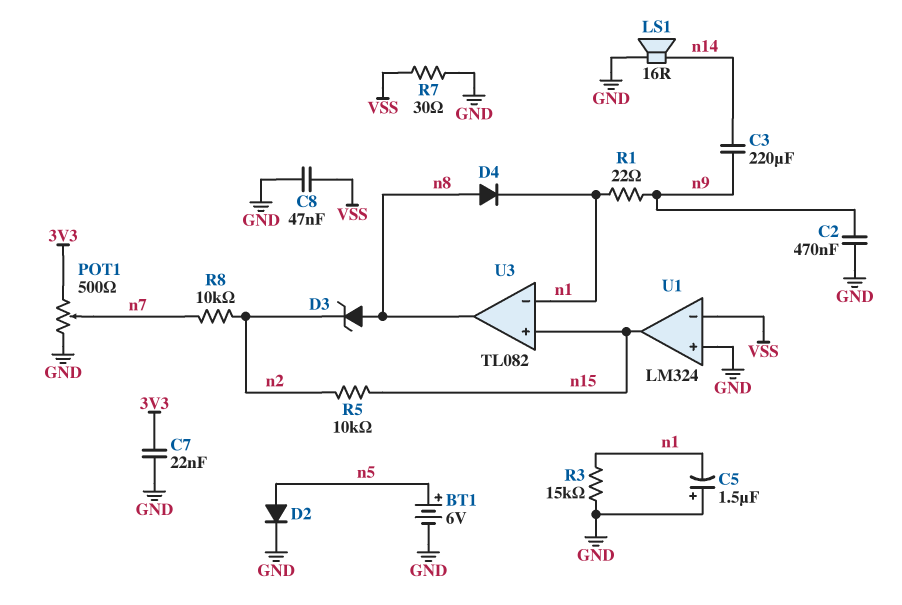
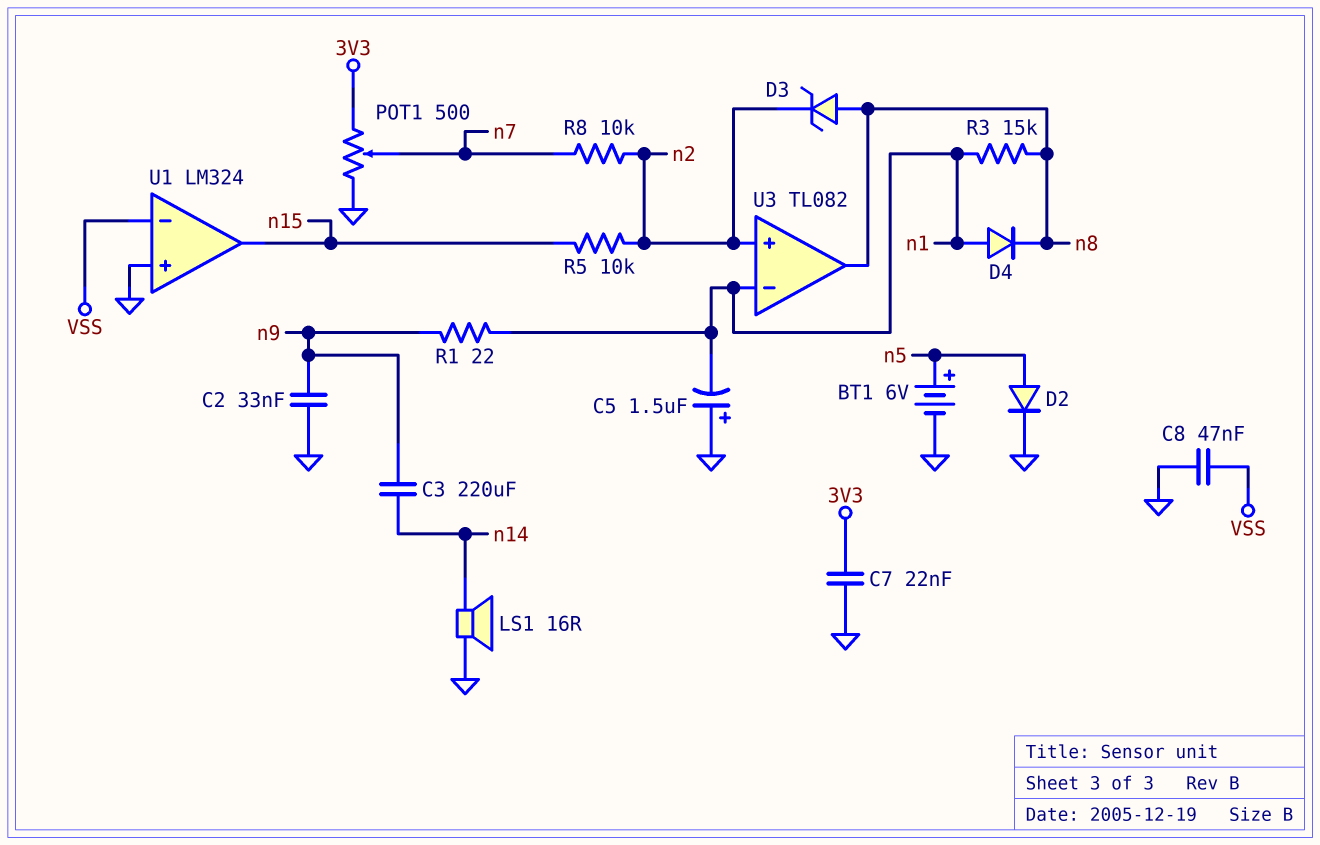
C2: 470nF (GND, n9) -> 33nF (GND, n9)
D4: diode (A n8, K n1) -> diode (A n1, K n8)
R3: 15k (GND, n1) -> 15k (n1, n8)
R7: 30 (GND, VSS) -> none
U3 pin in+: n15 -> n2

